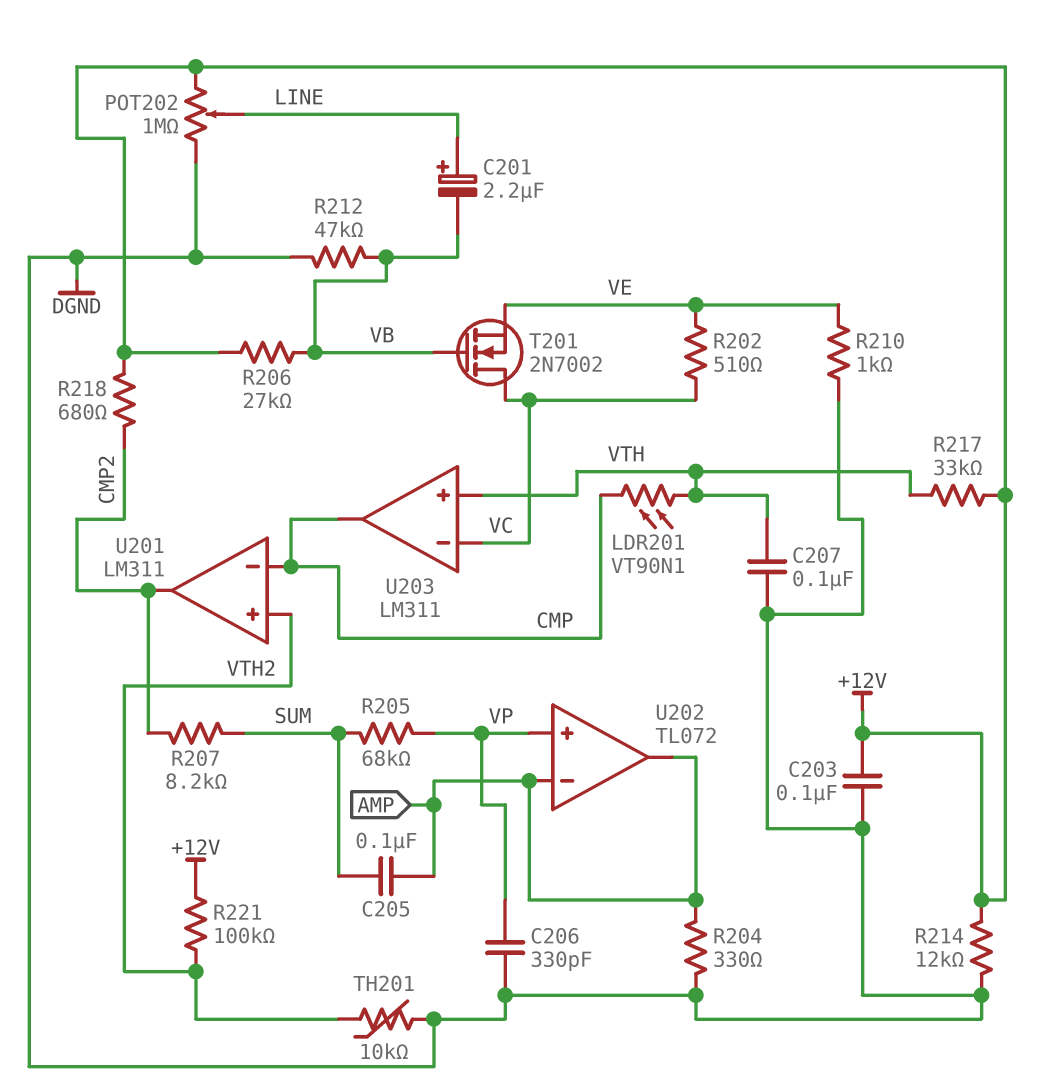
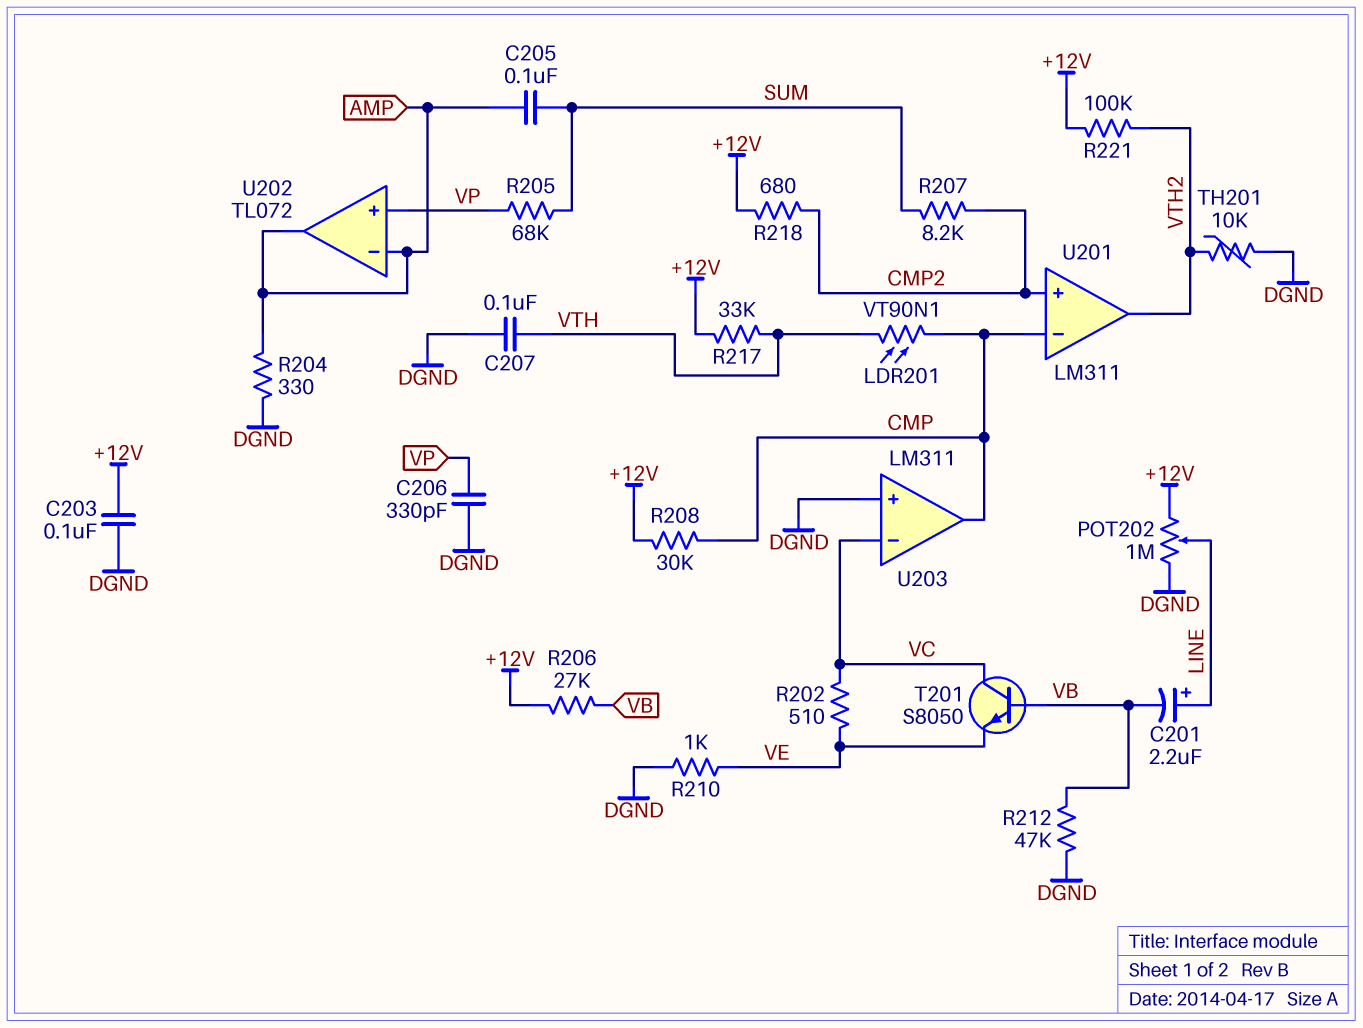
R208: none -> 30k (+12V, CMP)
R214: 12k (+12V, DGND) -> none
T201: NMOS 2N7002 (G VB, D VC, S VE) -> NPN S8050 (B VB, C VC, E VE)
U201 pin in+: VTH2 -> CMP2
U201 pin out: CMP2 -> VTH2
U203 pin in+: VTH -> DGND

